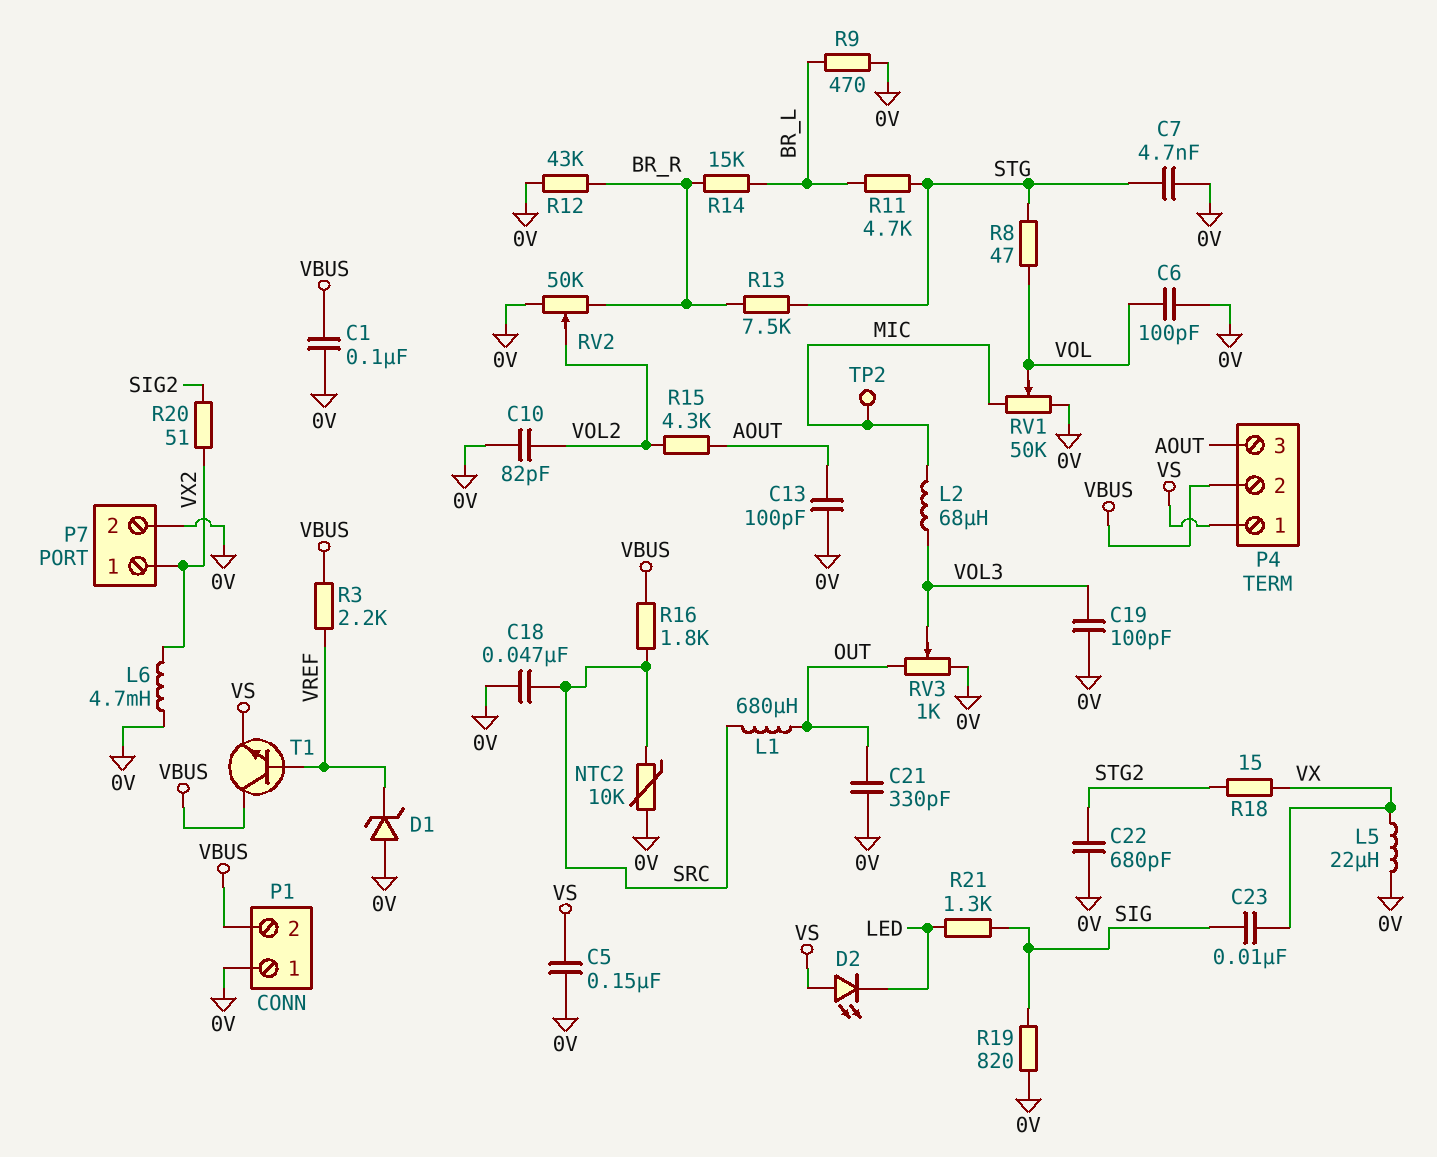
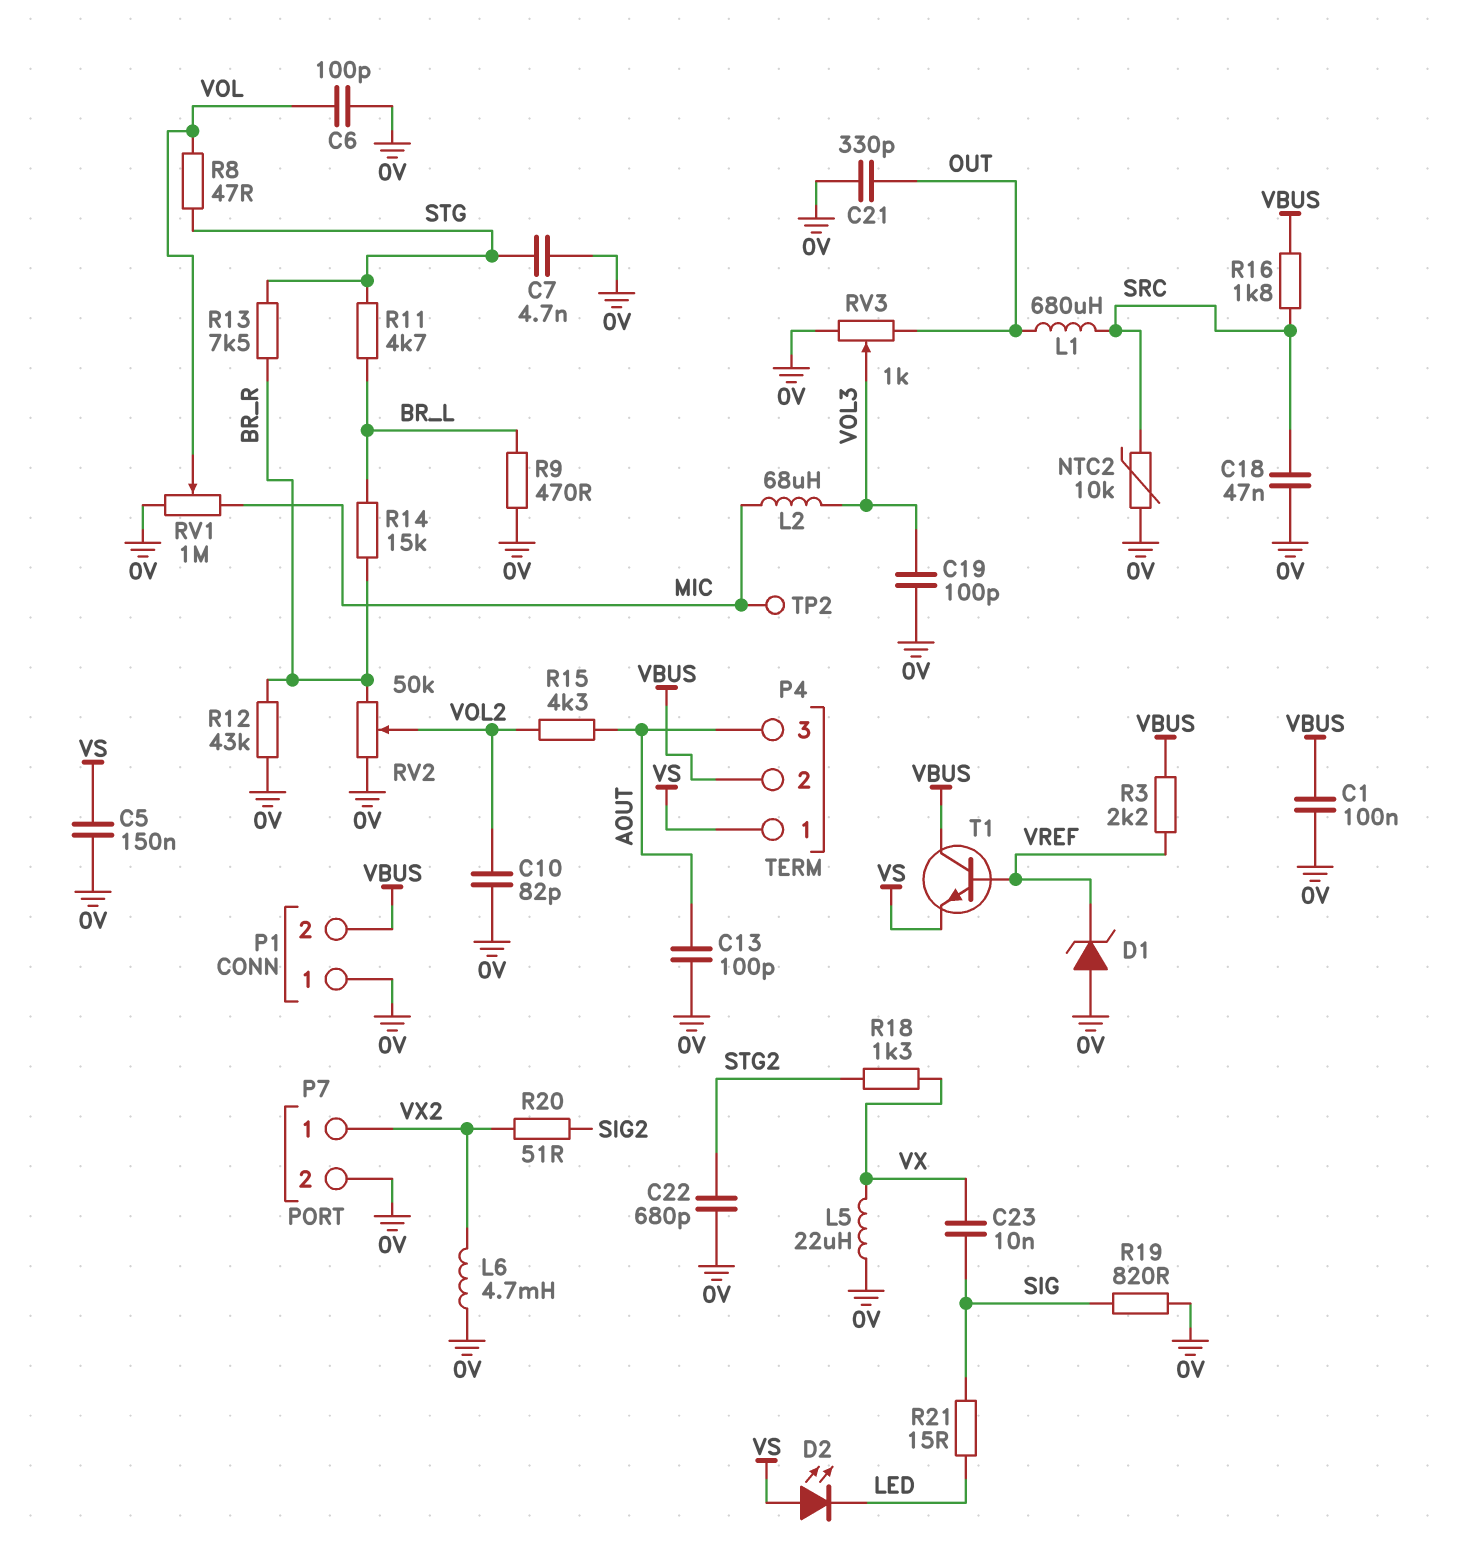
R18: 15 (STG2, VX) -> 1.3k (STG2, VX)
R21: 1.3k (LED, SIG) -> 15 (LED, SIG)
RV1: 50k (0V, MIC, wiper VOL) -> 1M (0V, MIC, wiper VOL)

